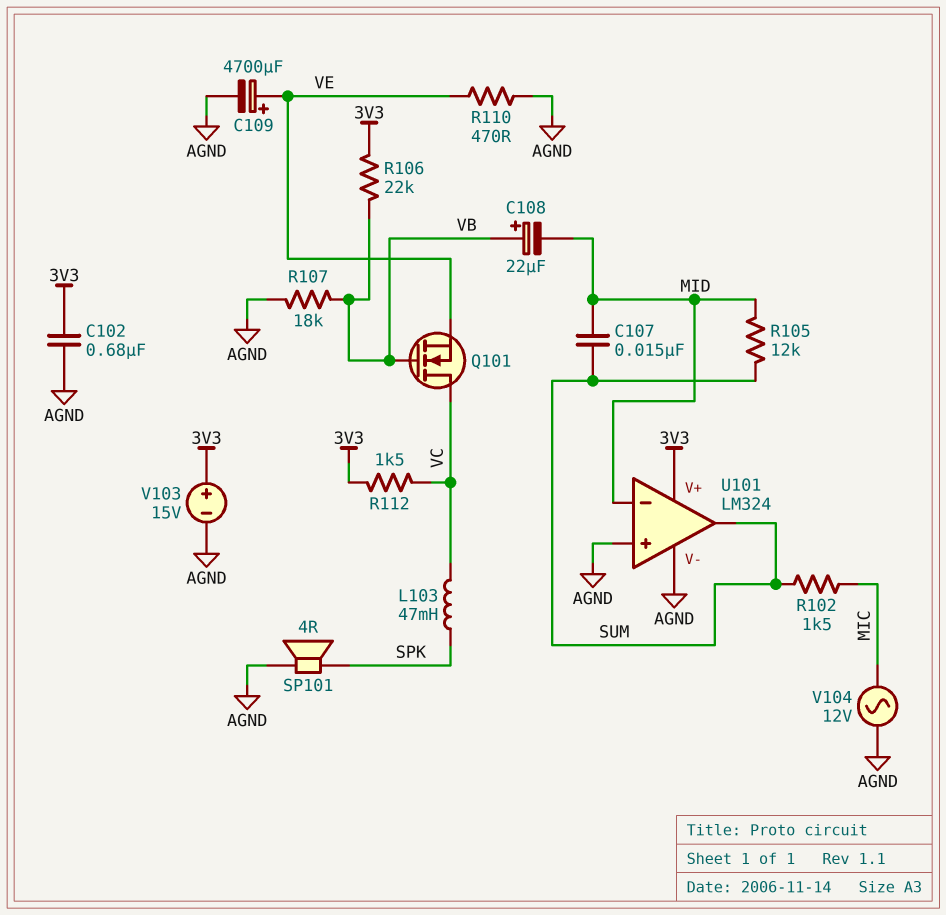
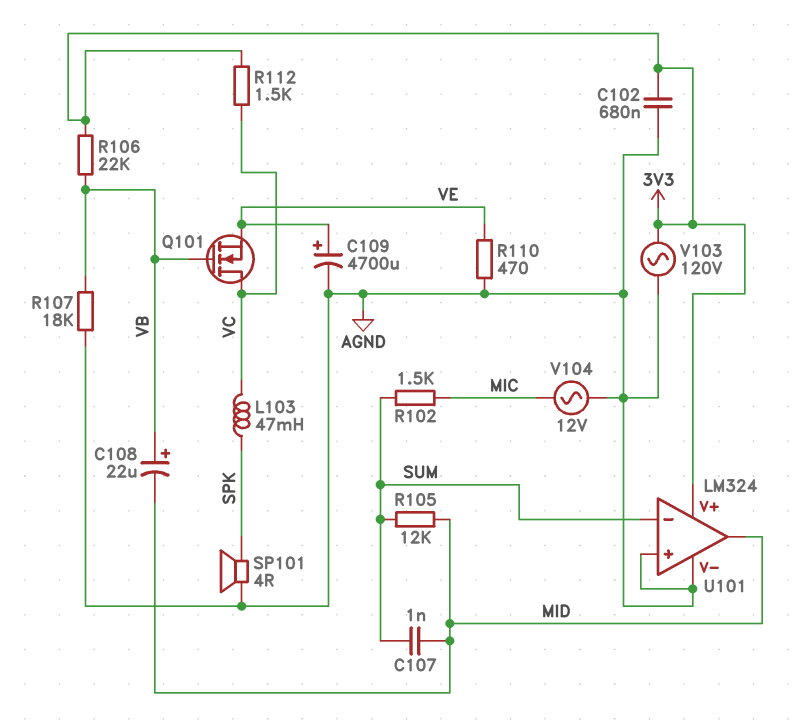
C107: 15nF (MID, SUM) -> 1nF (MID, SUM)
U101 pin in-: MID -> SUM
U101 pin out: SUM -> MID
V103: 15V (plus 3V3, minus AGND) -> AC 120V (3V3, AGND)

